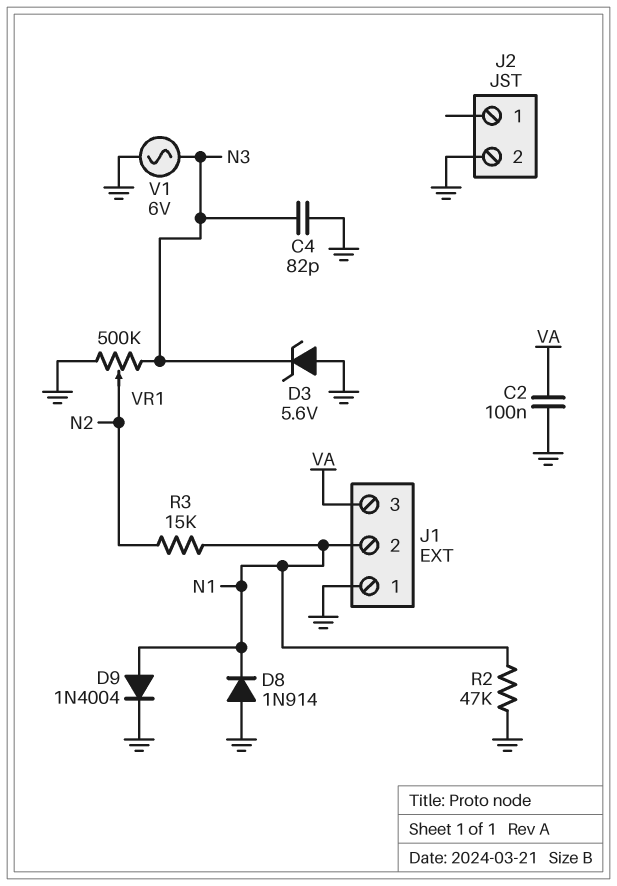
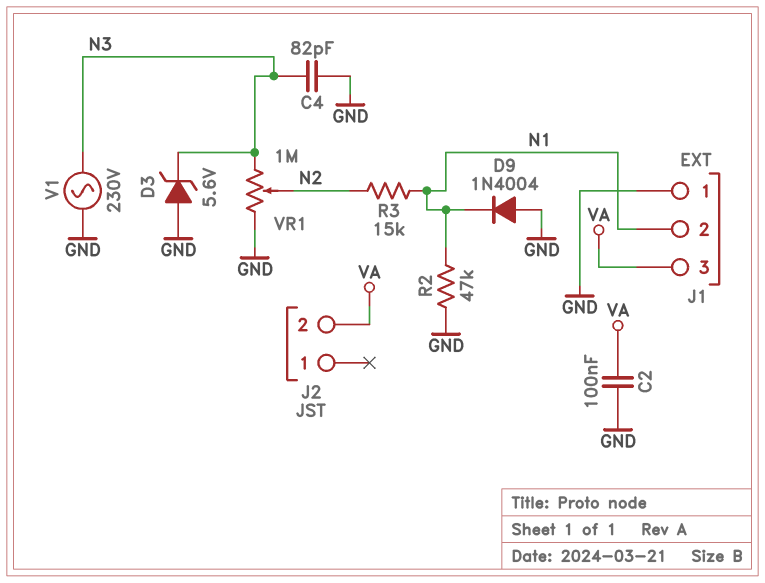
D8: diode 1N914 (A GND, K N1) -> none
D9: diode 1N4004 (A N1, K GND) -> diode 1N4004 (A GND, K N1)
J2 pin 2: GND -> VA
V1: AC 6V (GND, N3) -> AC 230V (GND, N3)
VR1: 500k (GND, N3, wiper N2) -> 1M (GND, N3, wiper N2)

